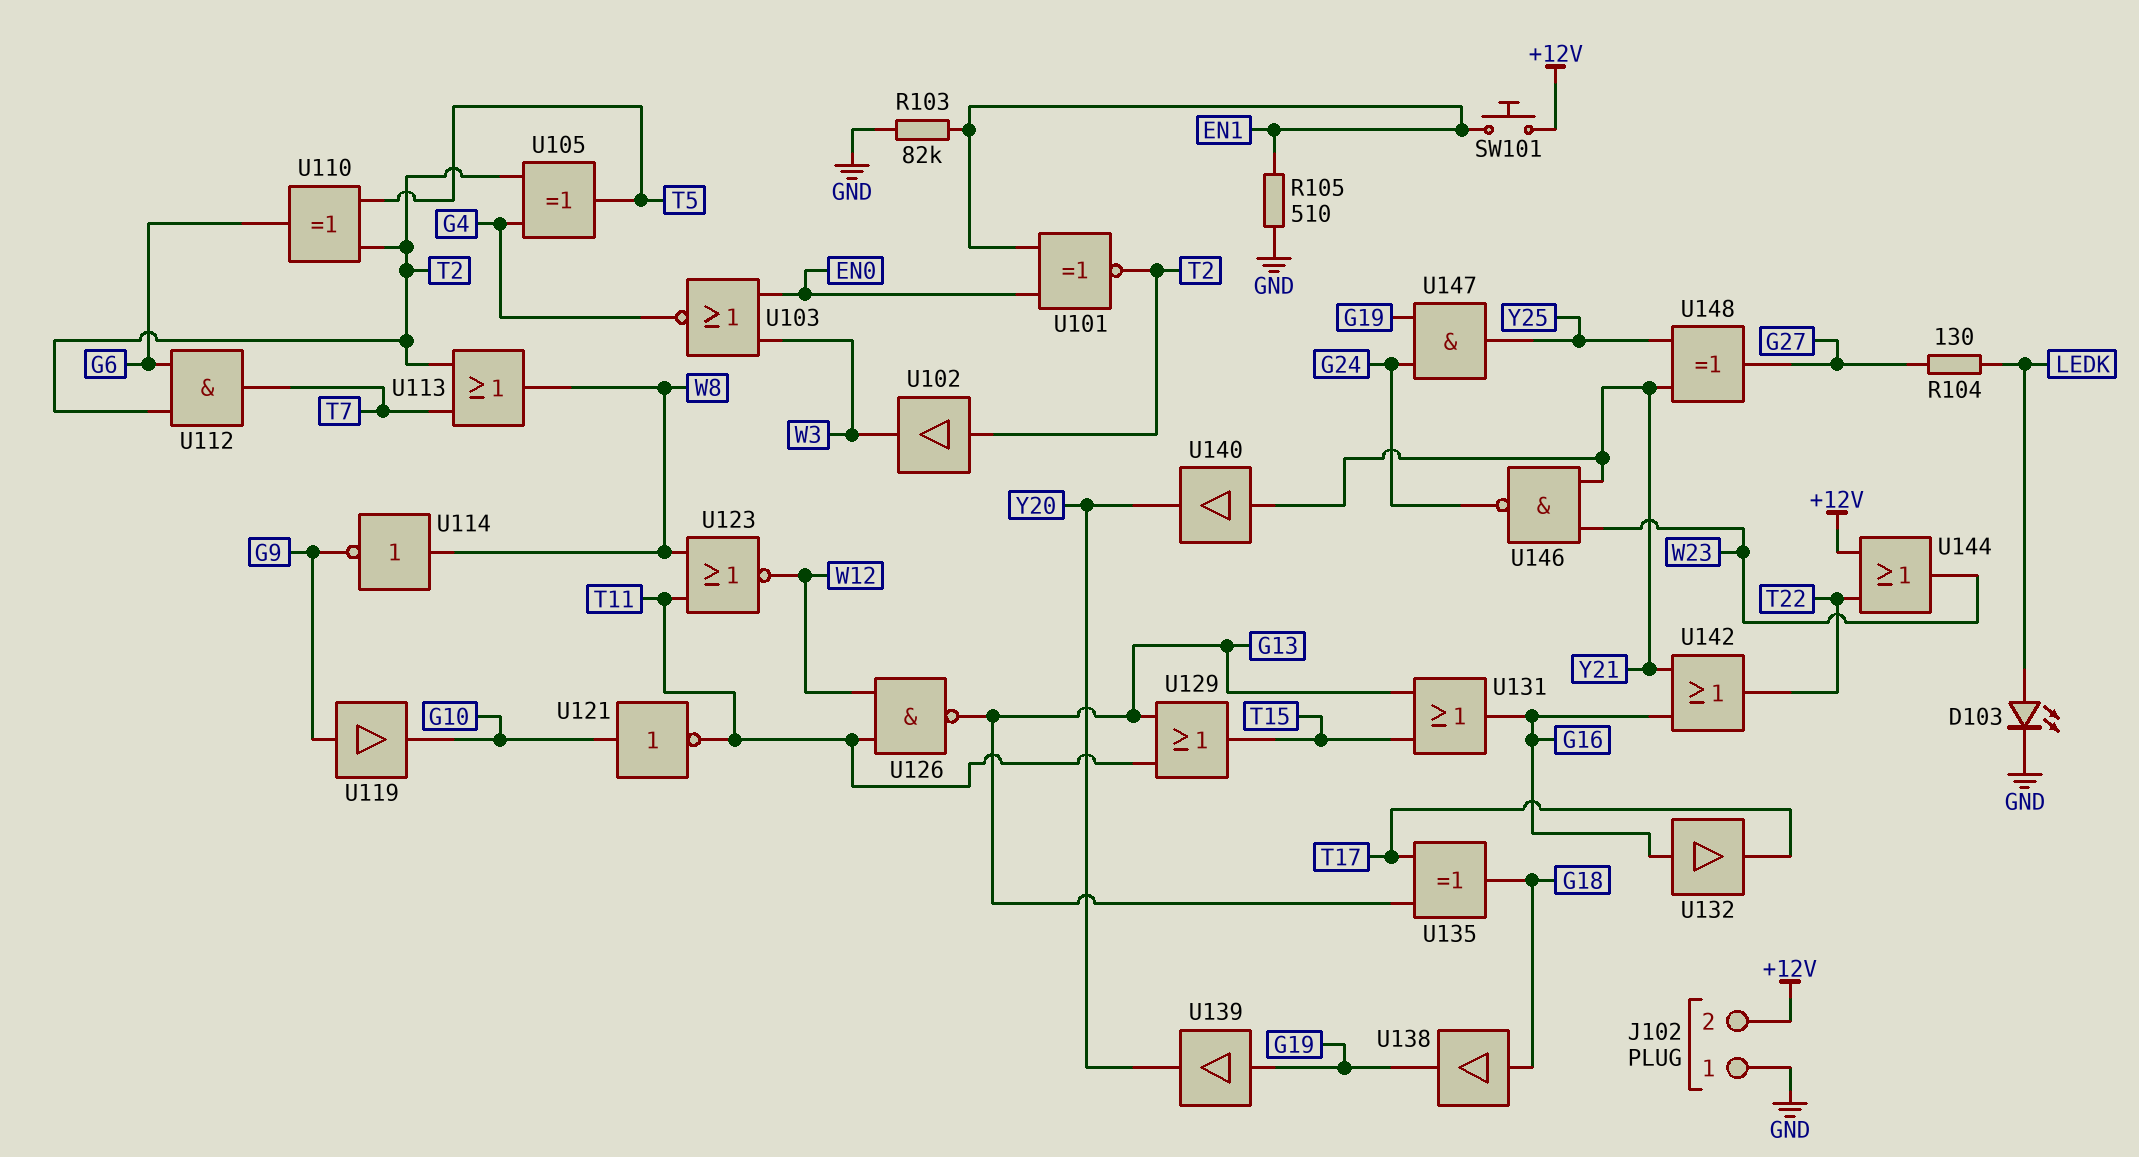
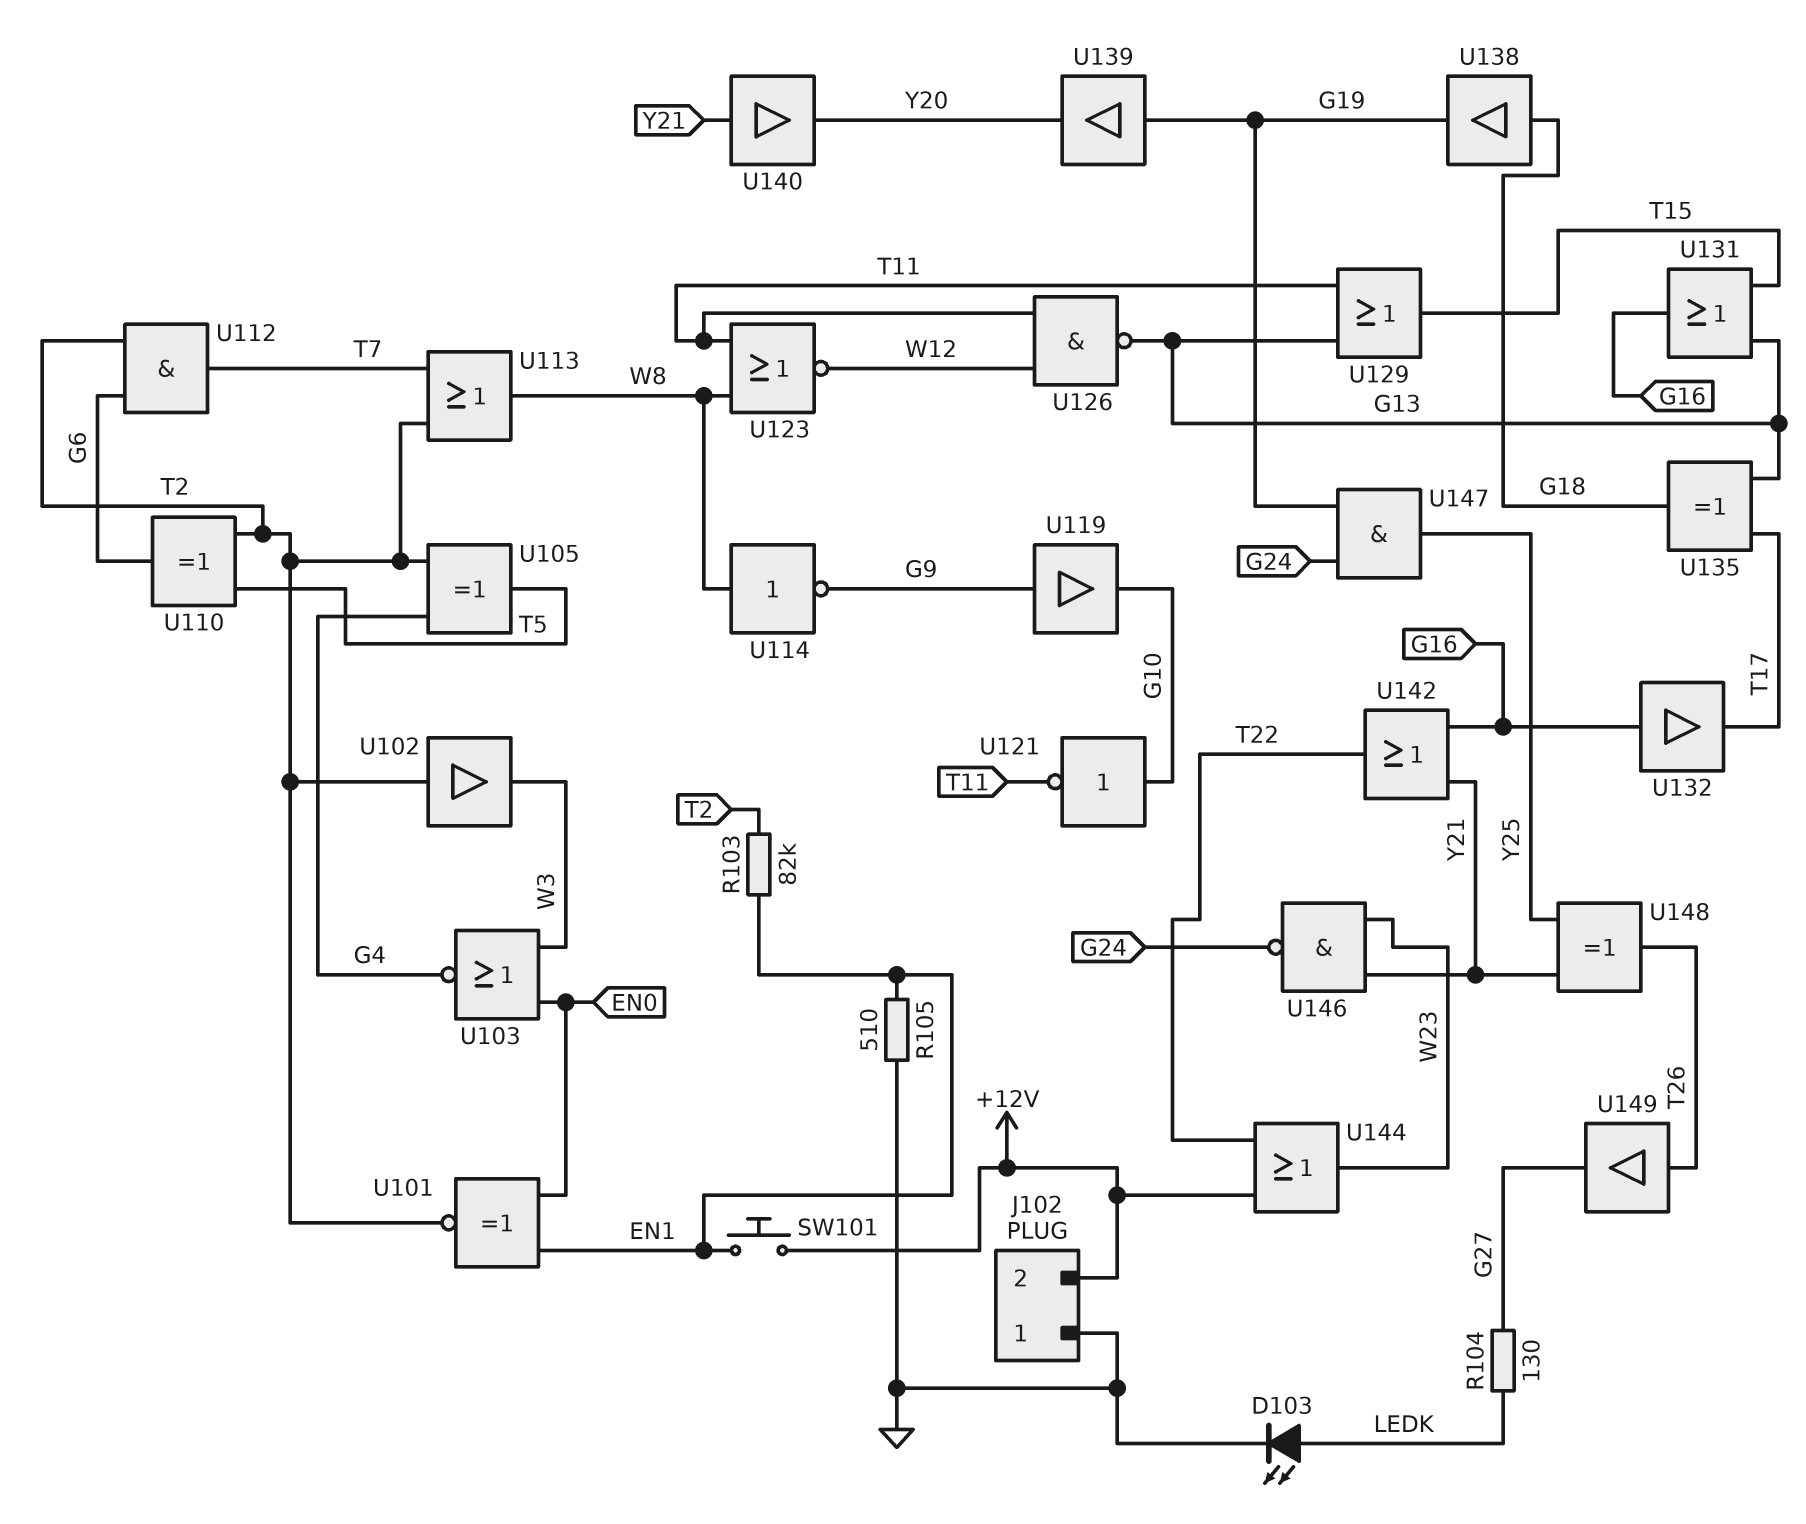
R103: 82k (EN1, GND) -> 82k (EN1, T2)
U148: XOR (in Y21, in Y25, out G27) -> XOR (in Y21, in Y25, out T26)
U149: none -> buffer (in T26, out G27)

